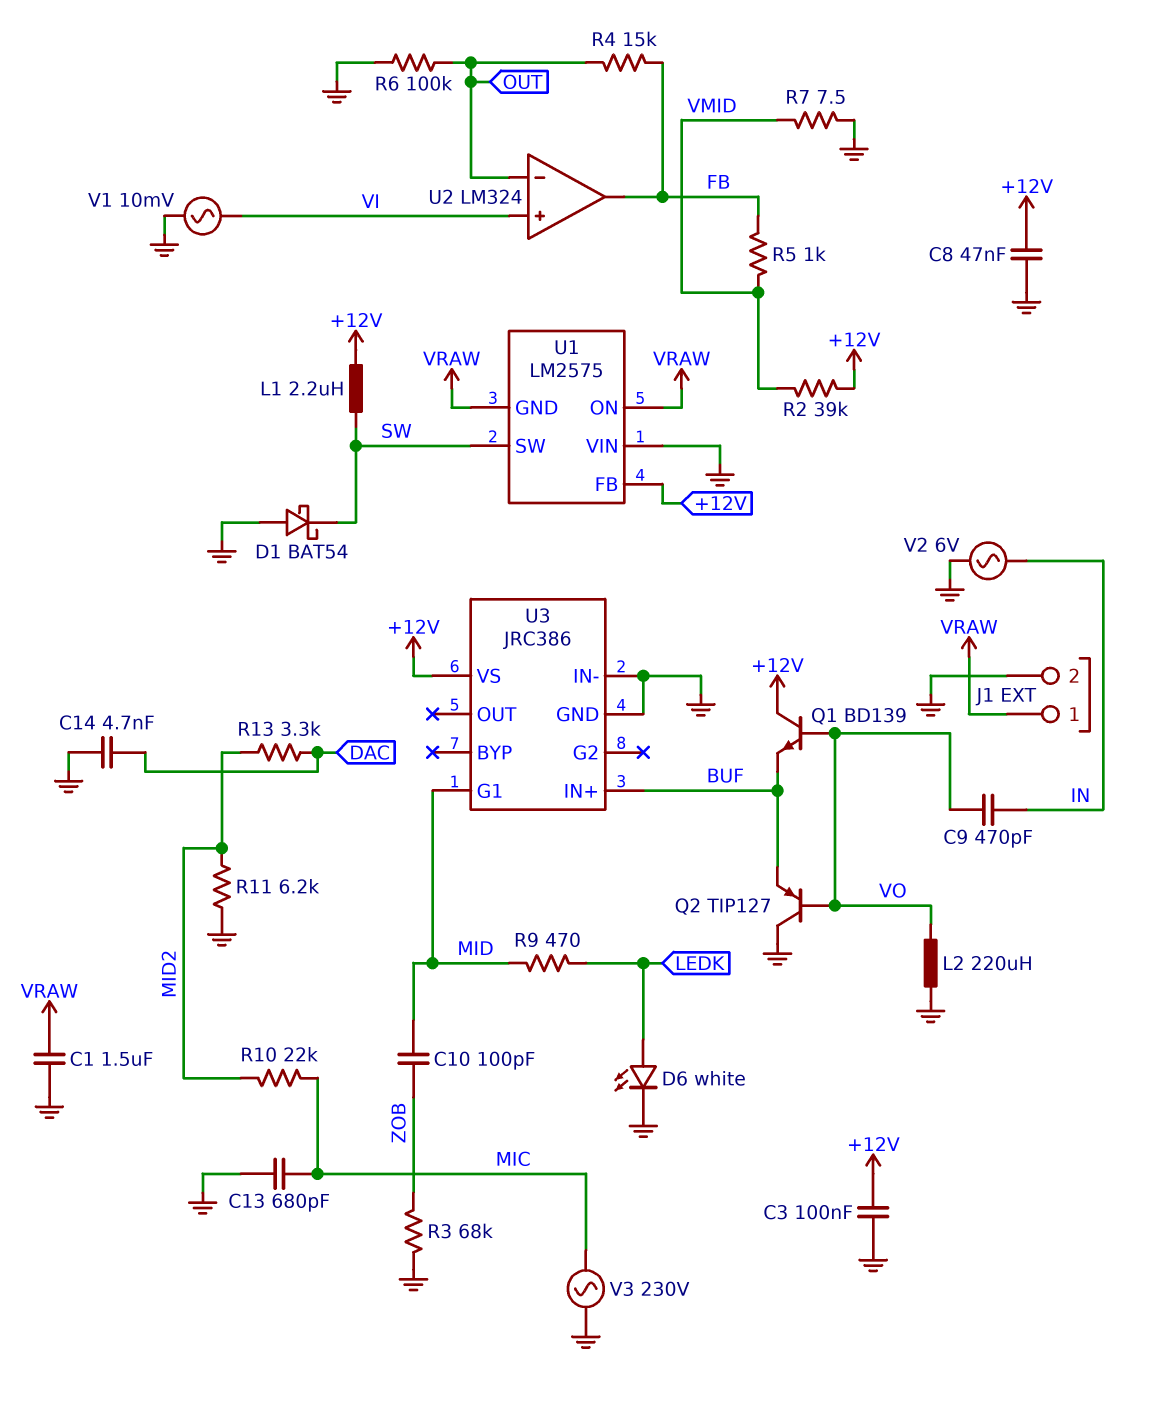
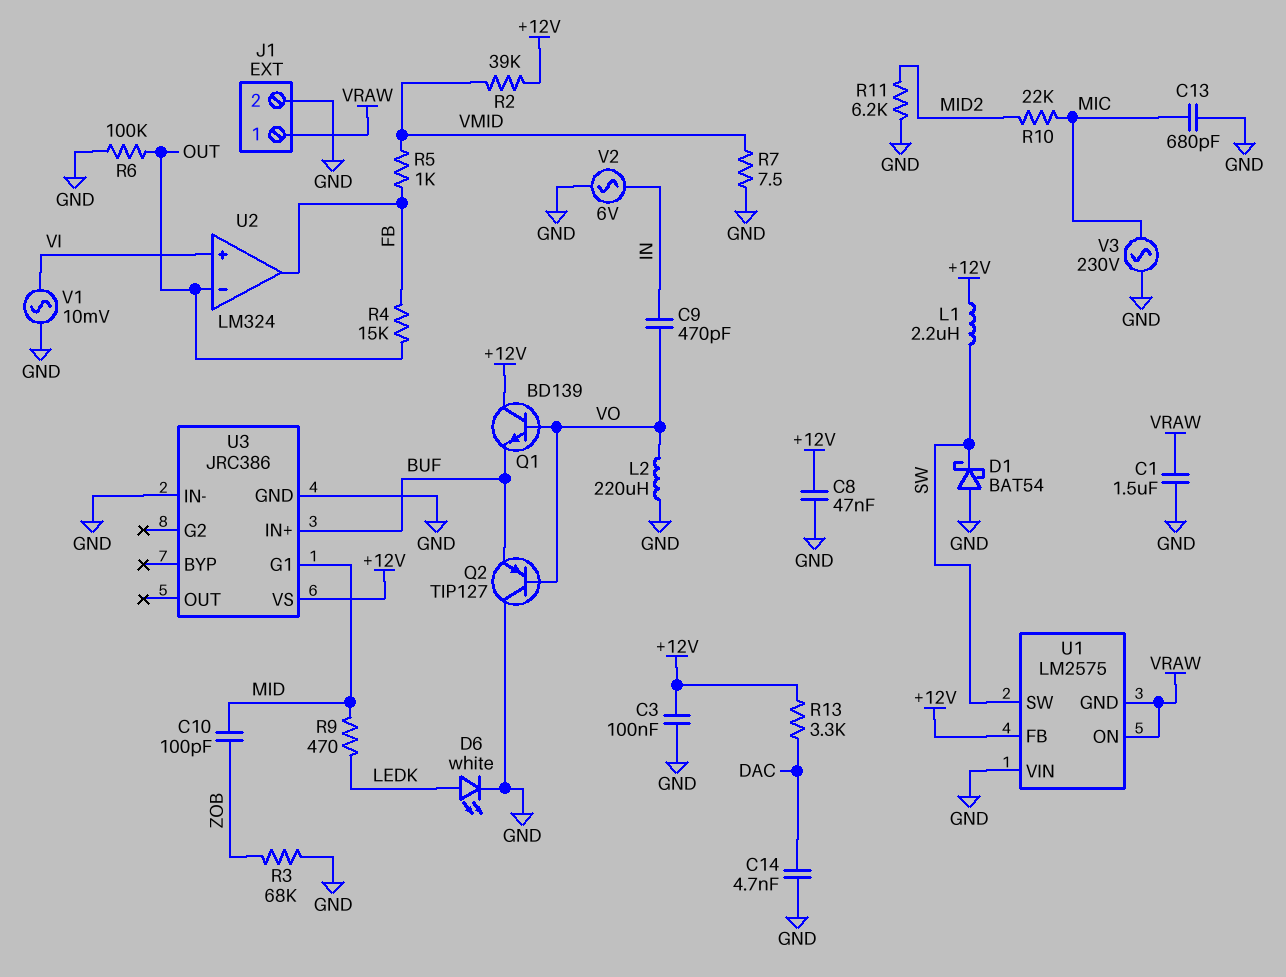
R13: 3.3k (DAC, MID2) -> 3.3k (+12V, DAC)

